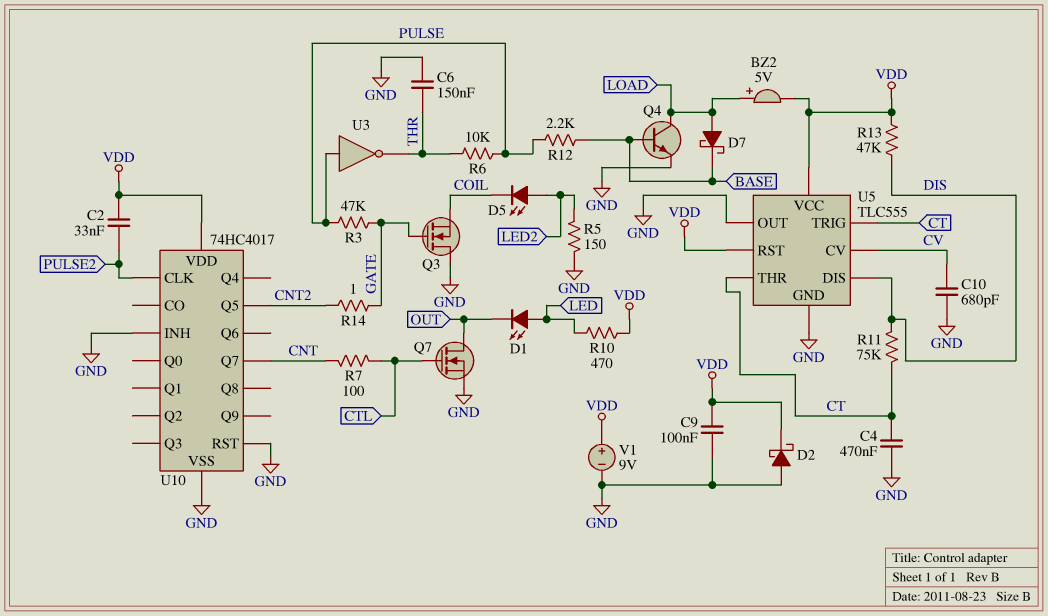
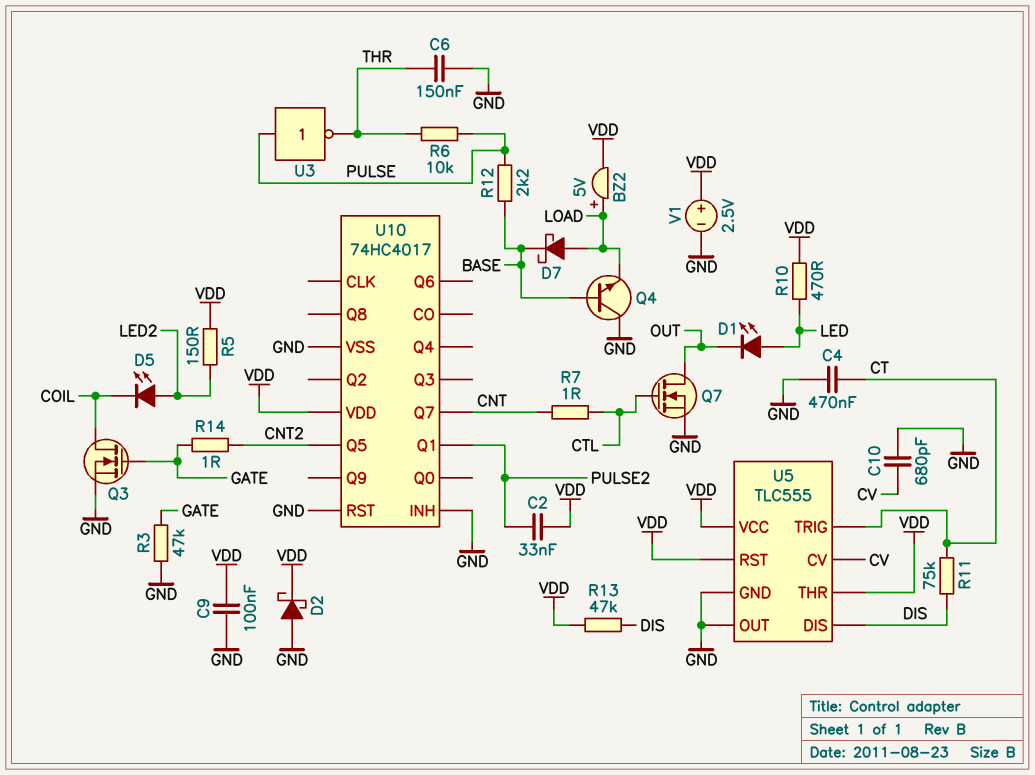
Q3: NMOS (G GATE, D GND, S COIL) -> NMOS (G GATE, D COIL, S GND)
Q4: NPN (B BASE, C LOAD, E GND) -> NPN (B BASE, C GND, E LOAD)
R3: 47k (GATE, PULSE) -> 47k (GATE, GND)
R5: 150 (GND, LED2) -> 150 (LED2, VDD)
R7: 100 (CNT, CTL) -> 1 (CNT, CTL)
U5 pin THR: CT -> VDD
U10 pin CLK: PULSE2 -> none
U10 pin Q1: none -> PULSE2
V1: 9V (plus VDD, minus GND) -> 2.5V (plus VDD, minus GND)

